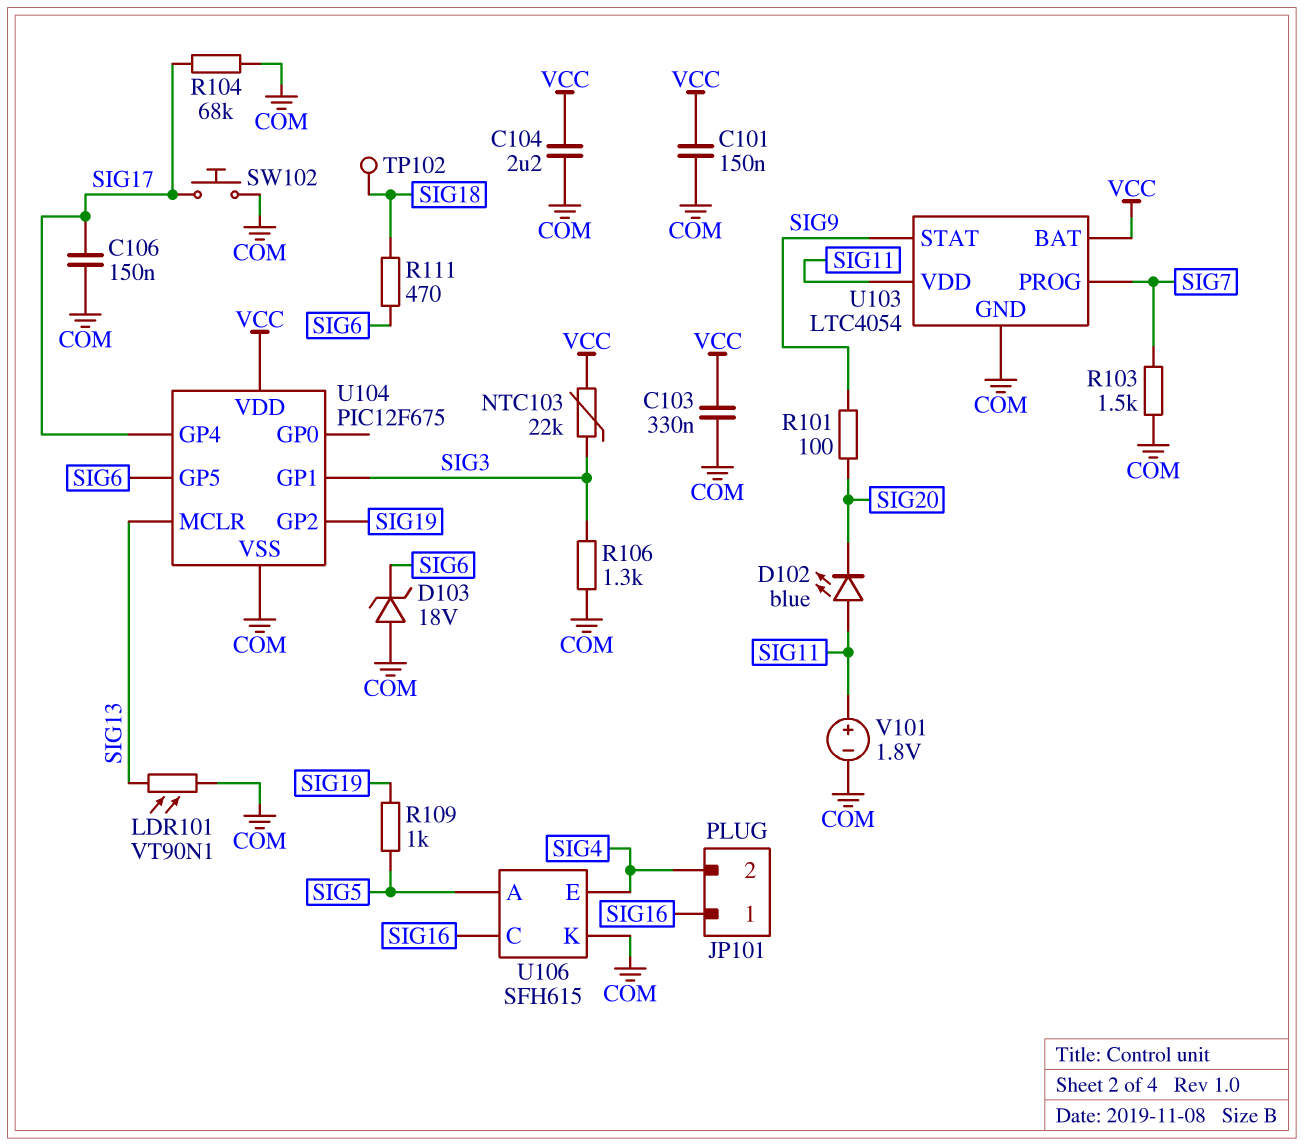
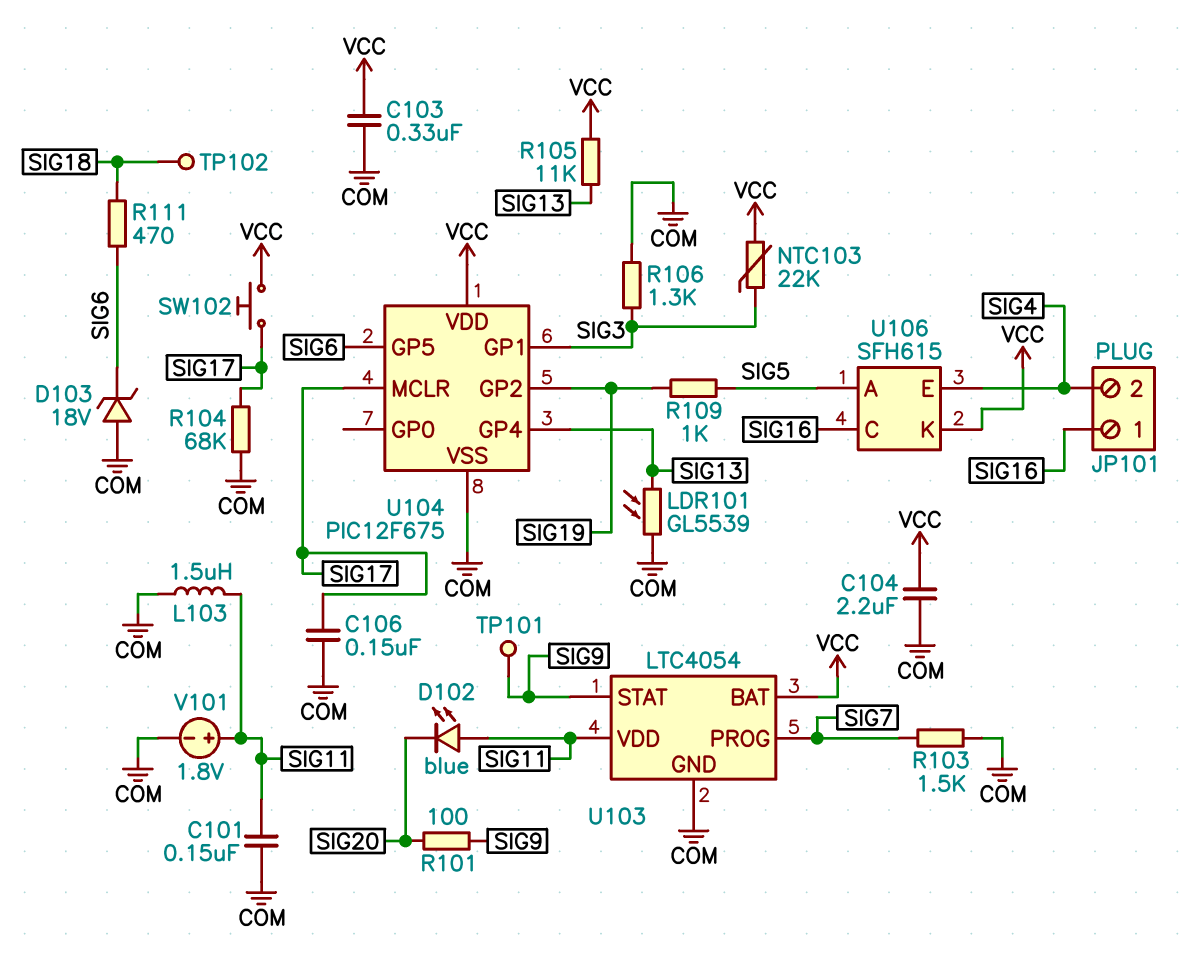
C101: 150nF (COM, VCC) -> 150nF (COM, SIG11)
L103: none -> 1.5uH (COM, SIG11)
LDR101: VT90N1 (COM, SIG13) -> GL5539 (COM, SIG13)
R105: none -> 11k (SIG13, VCC)
SW102: button (COM, SIG17) -> button (SIG17, VCC)
TP101: none -> test point (SIG9)
U104 pin GP4: SIG17 -> SIG13
U104 pin MCLR: SIG13 -> SIG17
U106 pin K: COM -> VCC

